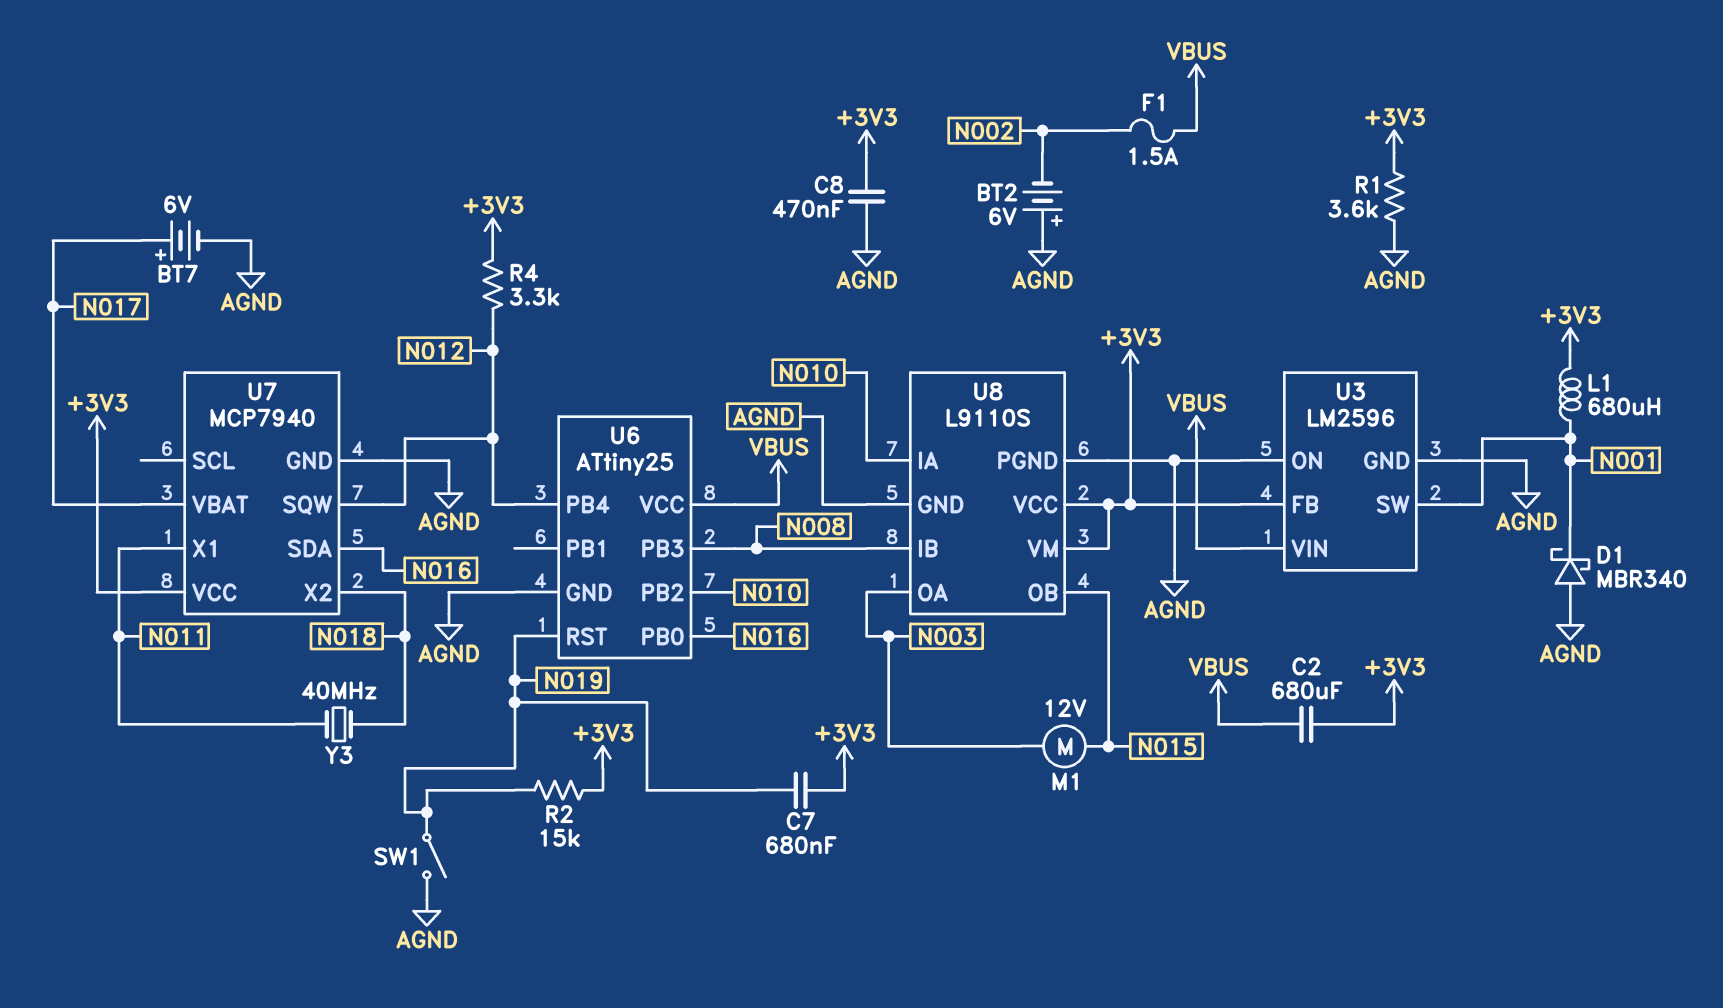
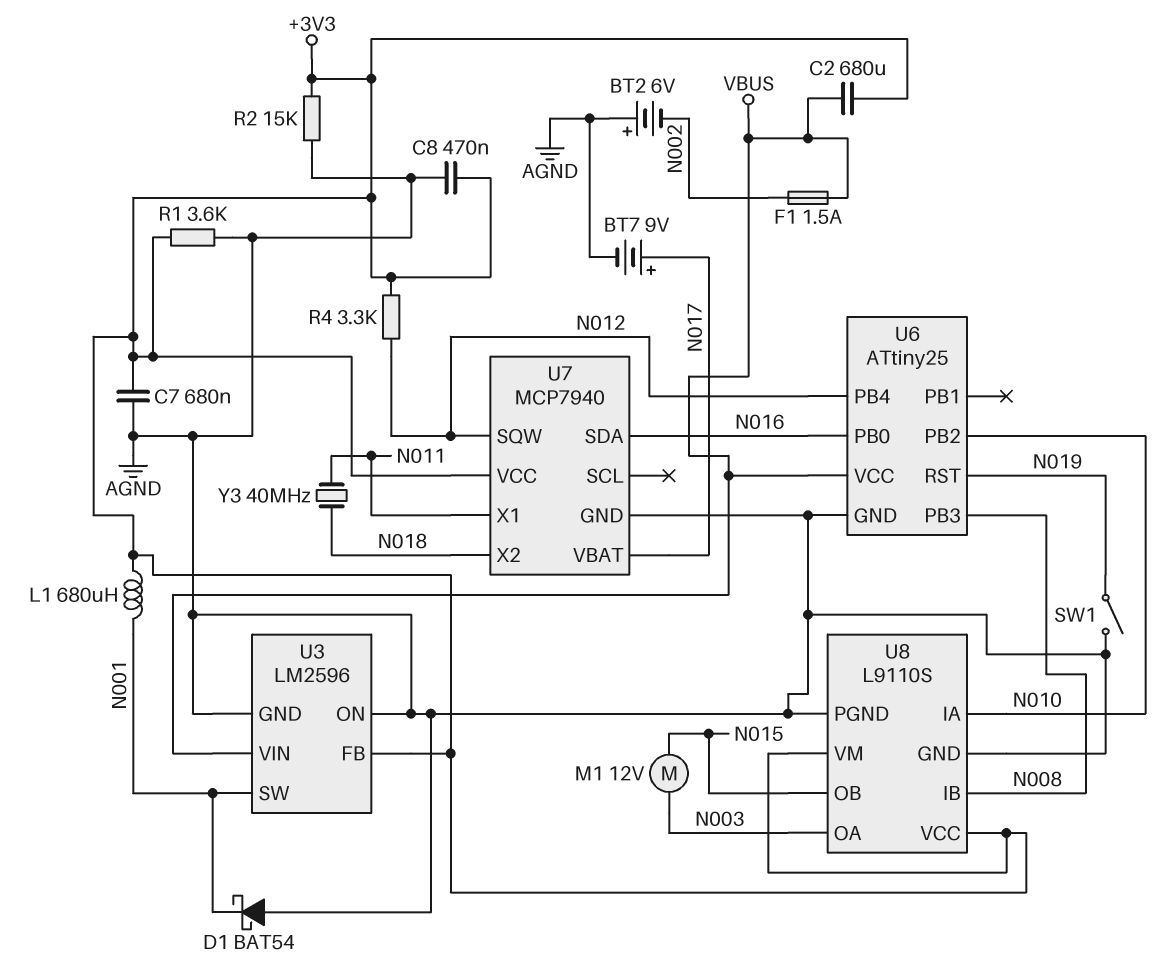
BT7: 6V (plus N017, minus AGND) -> 9V (plus N017, minus AGND)
C7: 680nF (+3V3, N019) -> 680nF (+3V3, AGND)
D1: schottky MBR340 (A AGND, K N001) -> schottky BAT54 (A AGND, K N001)
R2: 15k (+3V3, N019) -> 15k (+3V3, AGND)

